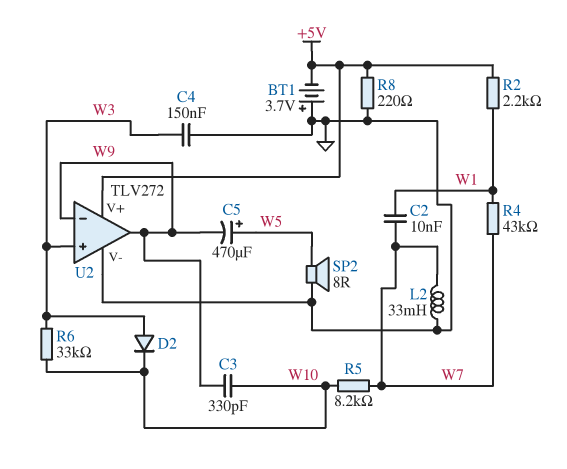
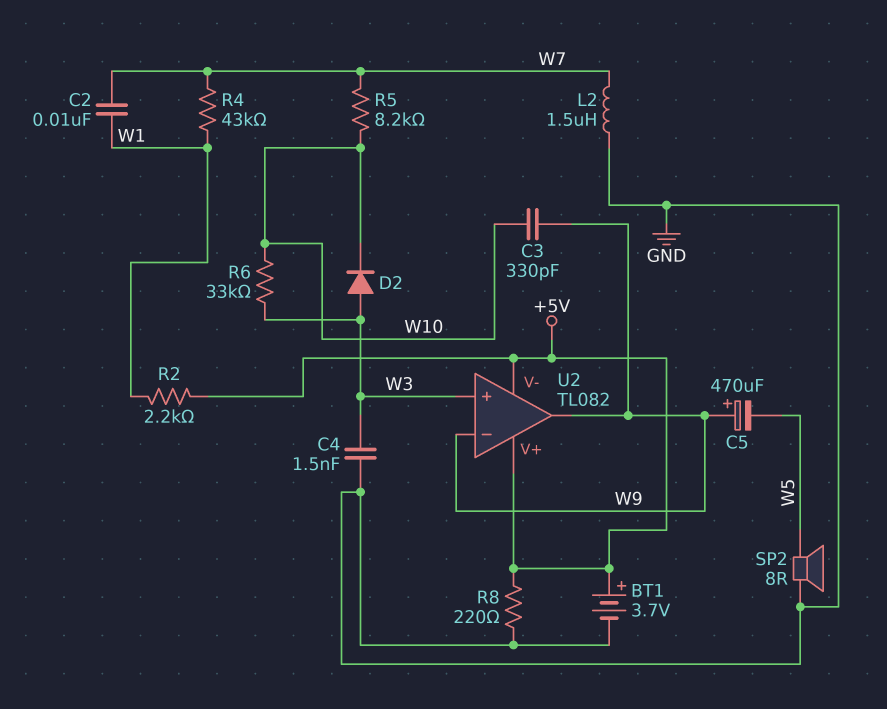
BT1: 3.7V (plus GND, minus +5V) -> 3.7V (plus +5V, minus GND)
C4: 150nF (GND, W3) -> 1.5nF (GND, W3)
C5: 470uF (plus W5, minus W9) -> 470uF (plus W9, minus W5)
L2: 33mH (GND, W7) -> 1.5uH (GND, W7)
U2: TLV272 -> TL082
U2 pin V-: GND -> +5V

